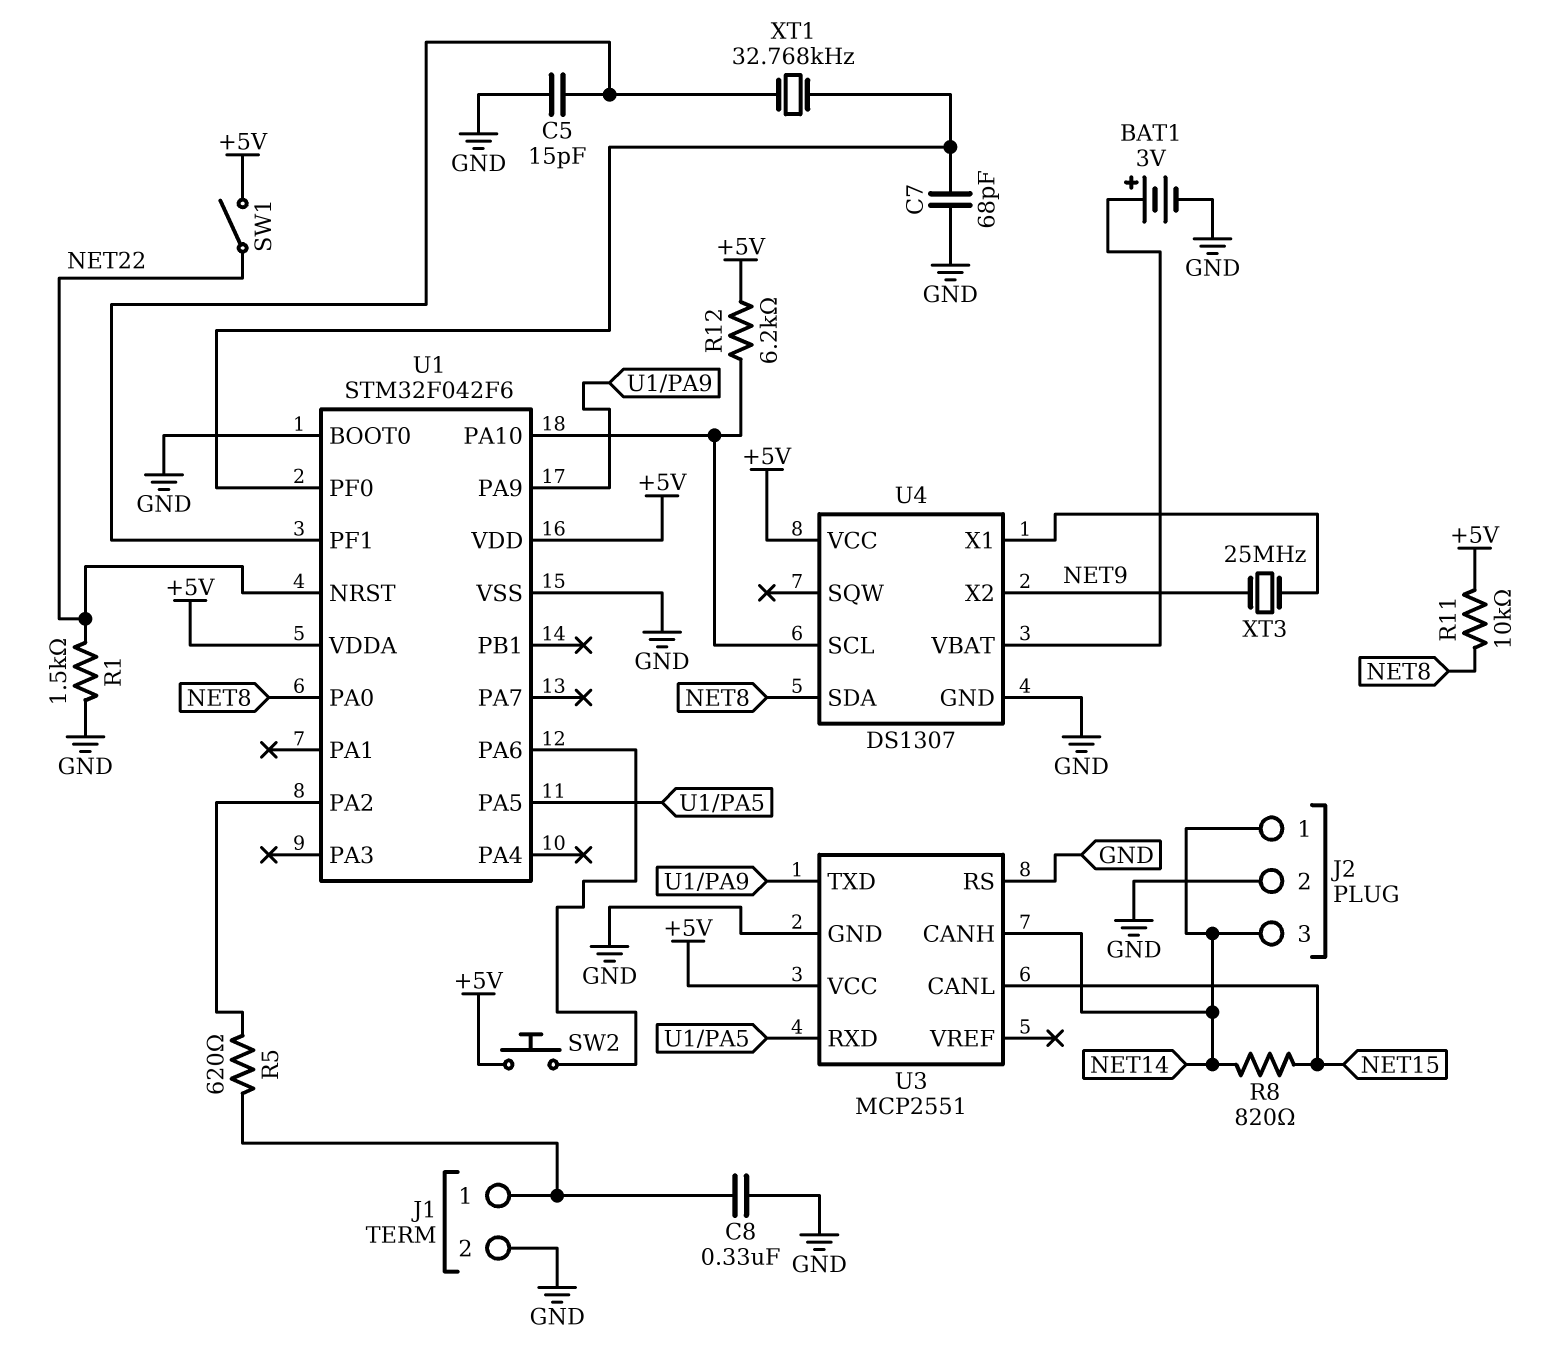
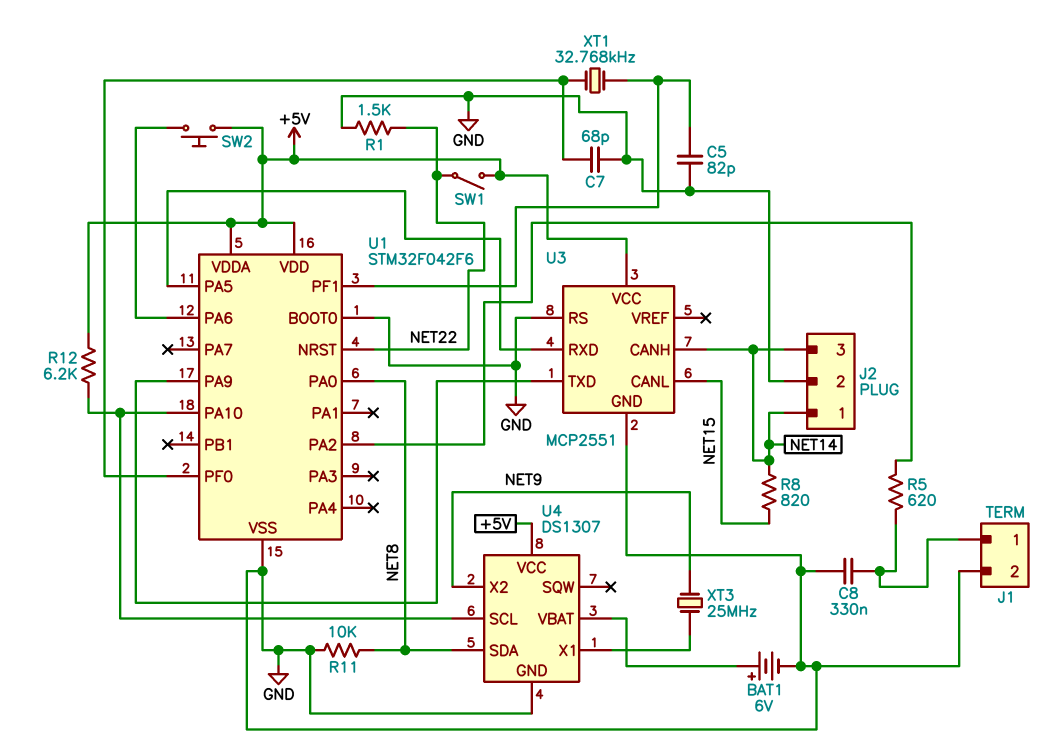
BAT1: 3V (plus U4/VBAT, minus GND) -> 6V (plus U4/VBAT, minus GND)
C5: 15pF (GND, U1/PF1) -> 82pF (GND, U1/PF1)
R11: 10k (+5V, NET8) -> 10k (GND, NET8)

